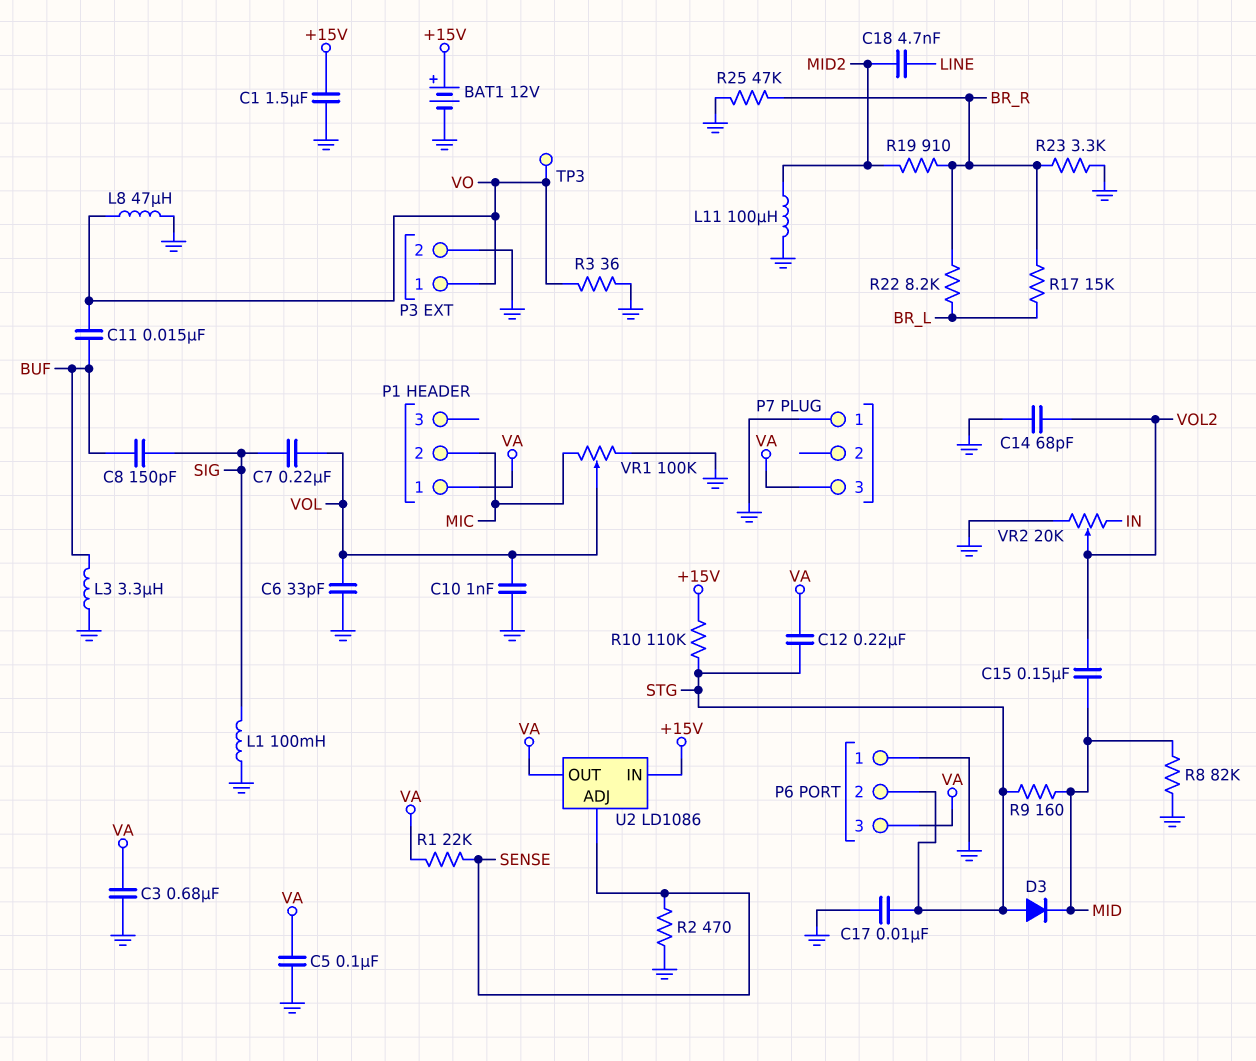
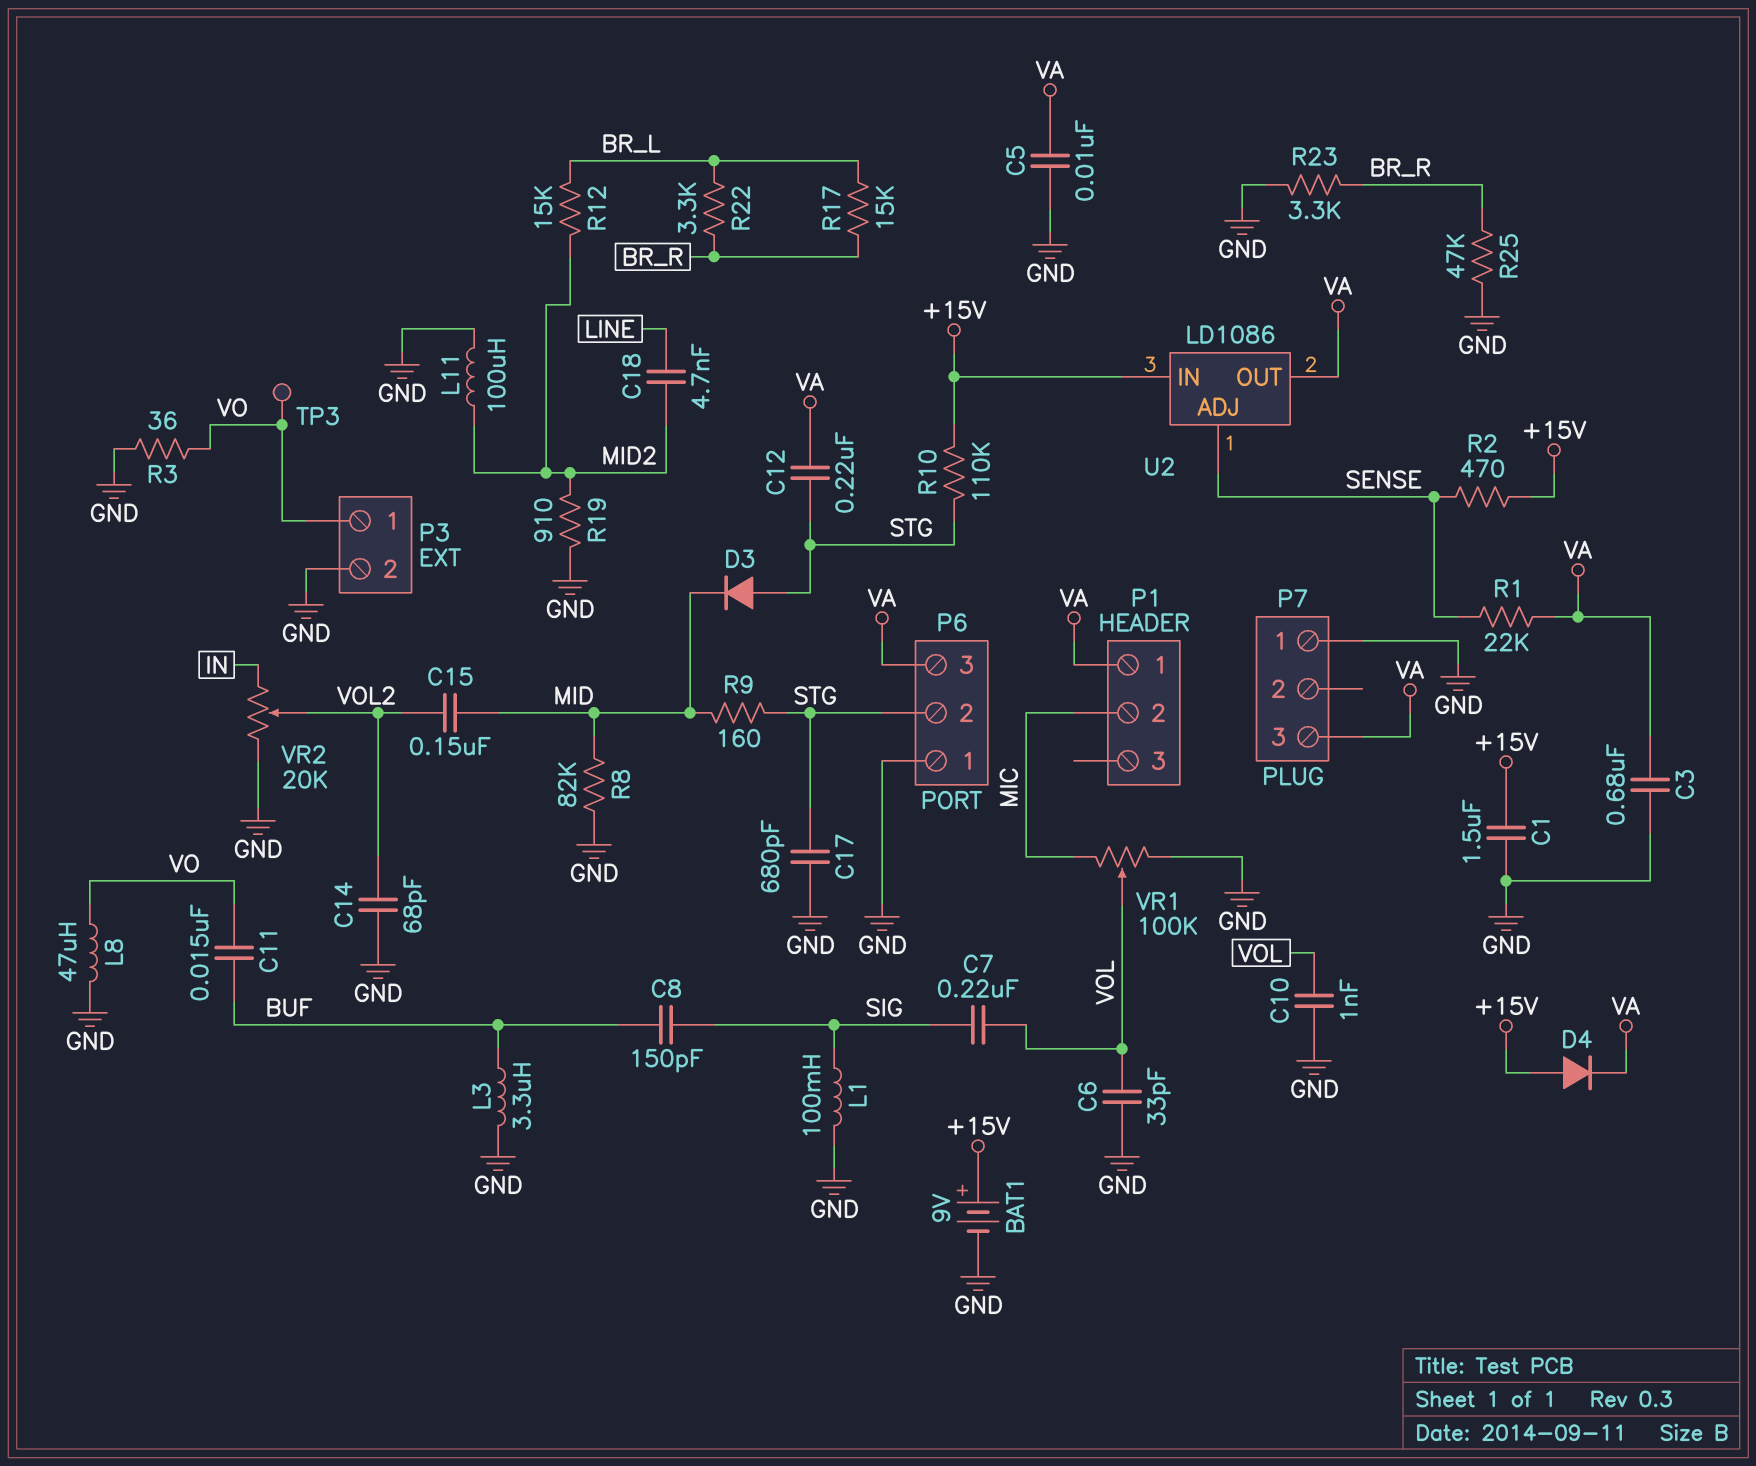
BAT1: 12V (plus +15V, minus GND) -> 9V (plus +15V, minus GND)
C5: 100nF (GND, VA) -> 10nF (GND, VA)
C17: 10nF (GND, STG) -> 680pF (GND, STG)
D4: none -> diode (A +15V, K VA)
R2: 470 (GND, SENSE) -> 470 (+15V, SENSE)
R12: none -> 15k (BR_L, MID2)
R19: 910 (BR_R, MID2) -> 910 (GND, MID2)
R22: 8.2k (BR_L, BR_R) -> 3.3k (BR_L, BR_R)

